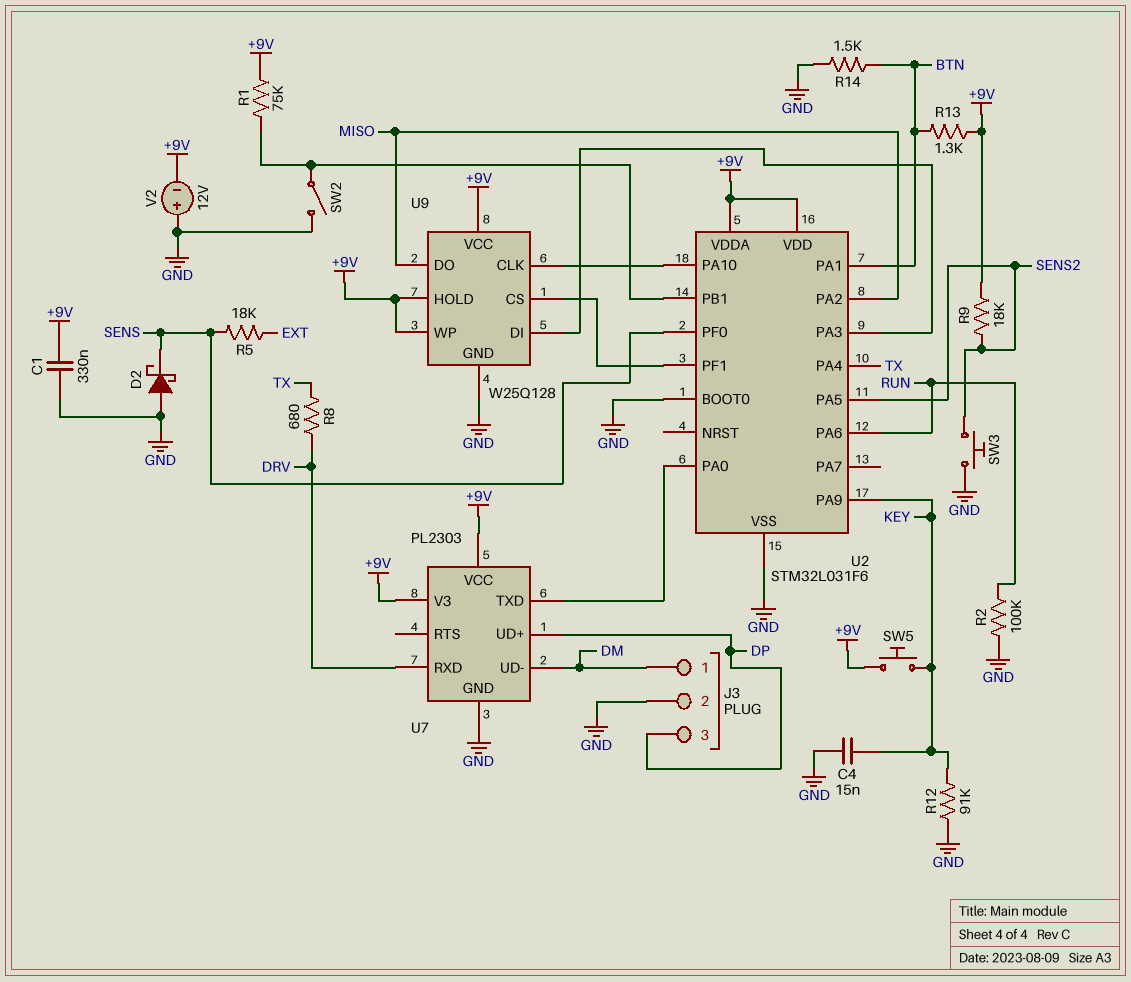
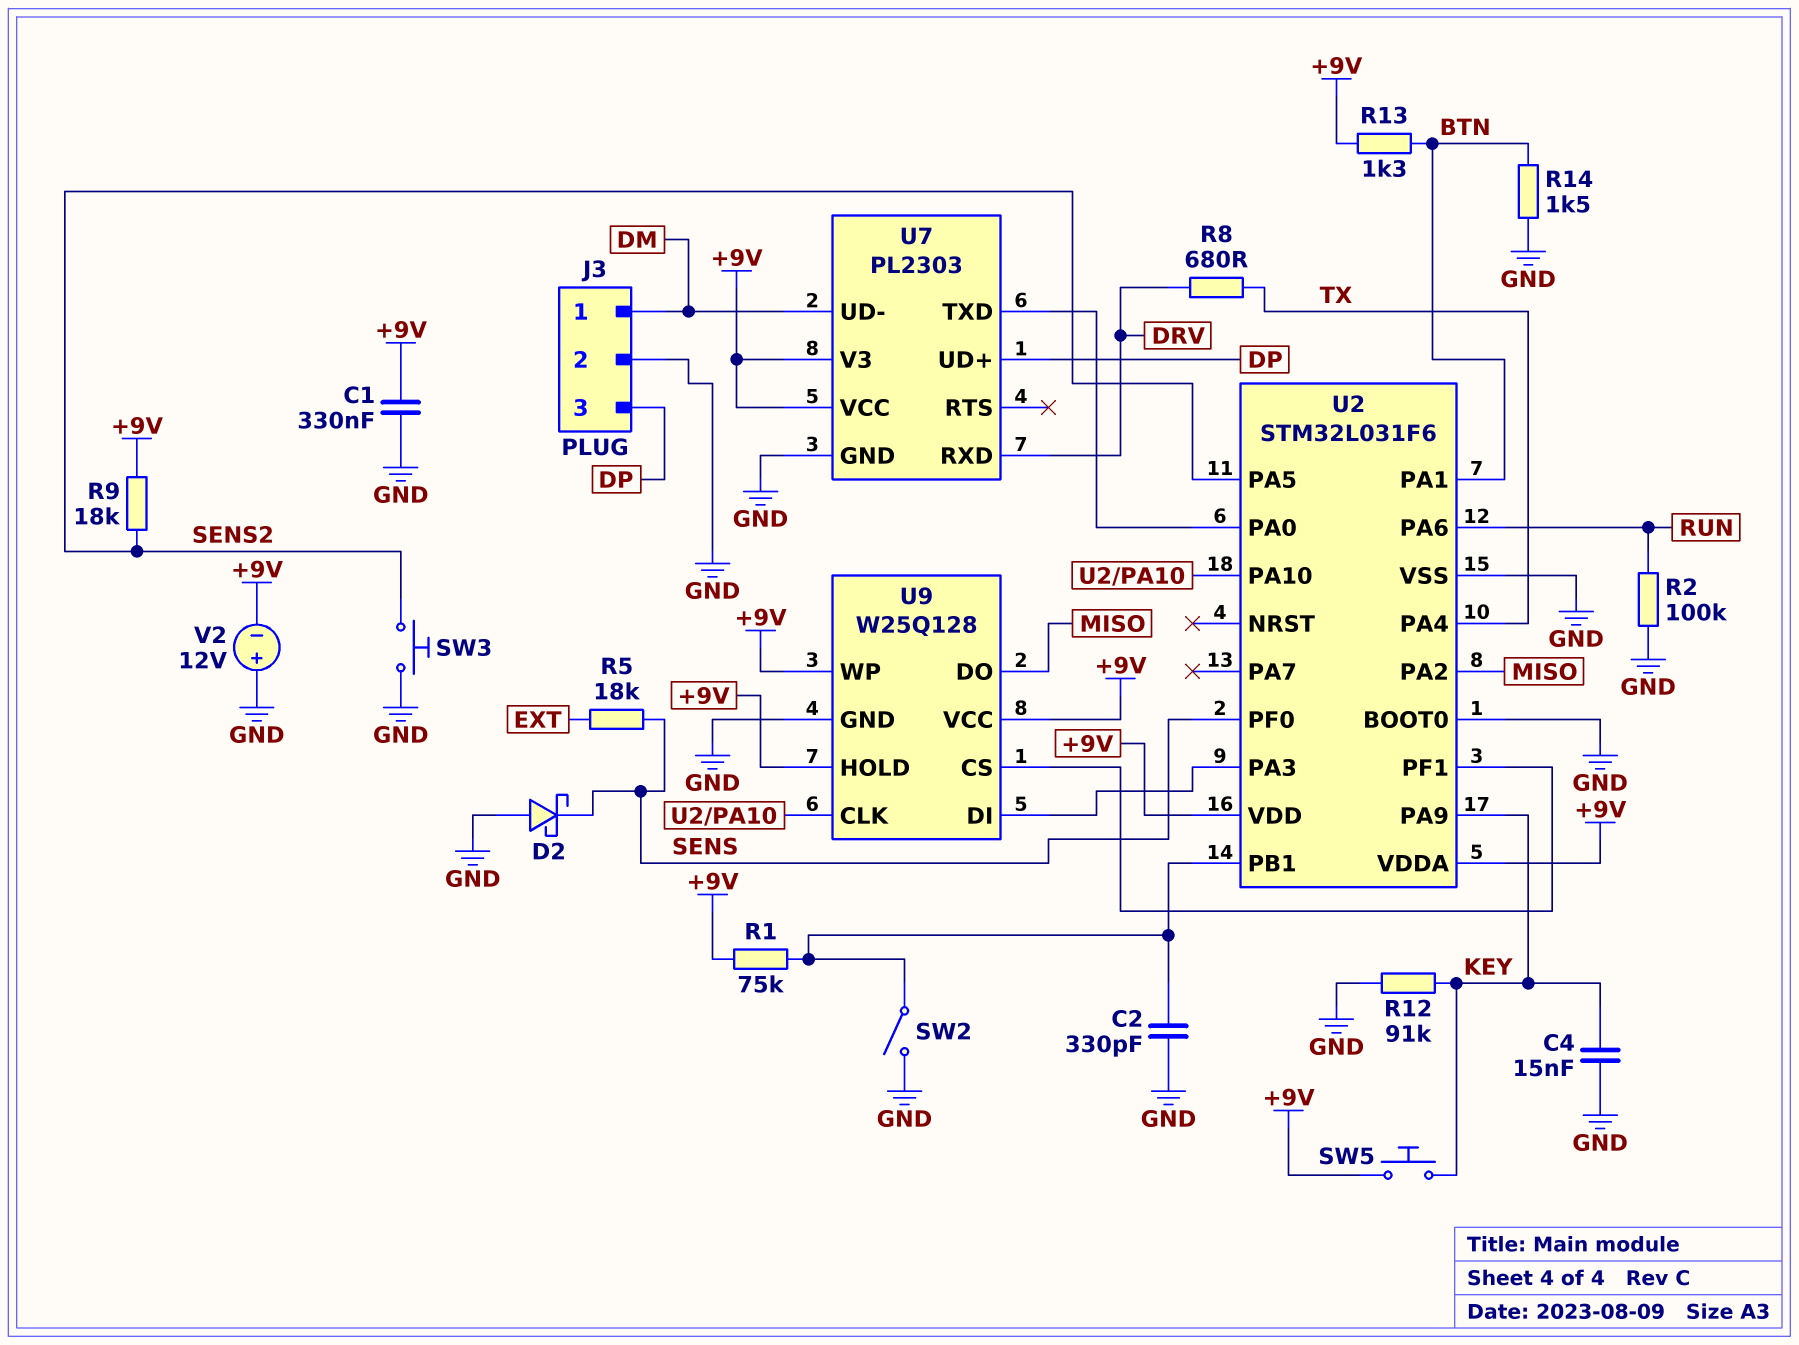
C2: none -> 330pF (GND, U2/PB1)

